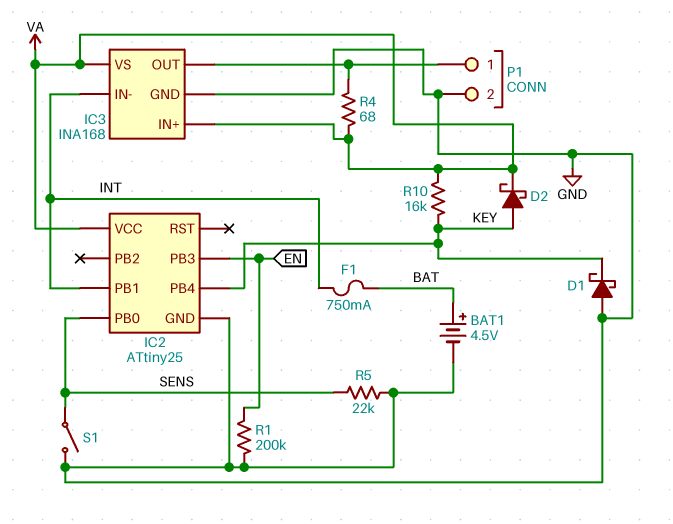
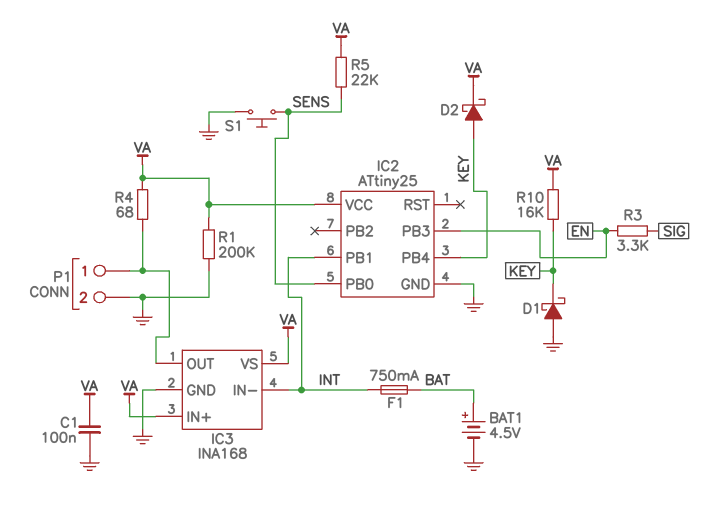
C1: none -> 100nF (GND, VA)
R1: 200k (EN, GND) -> 200k (GND, VA)
R3: none -> 3.3k (EN, SIG)
R5: 22k (GND, SENS) -> 22k (SENS, VA)
S1: switch (GND, SENS) -> button (GND, SENS)

